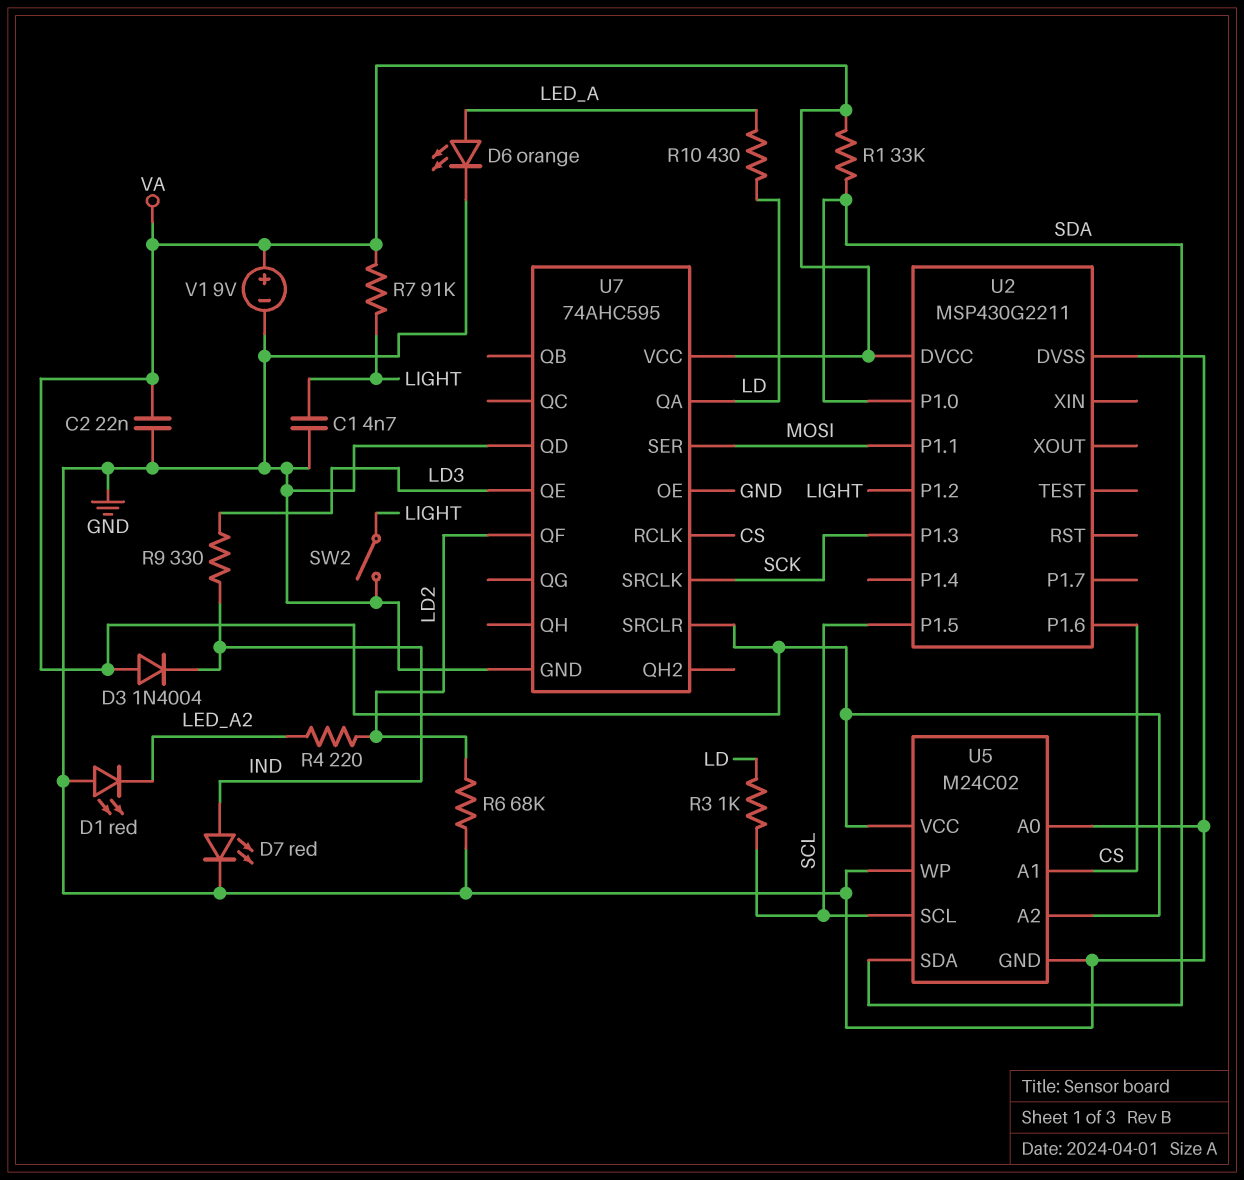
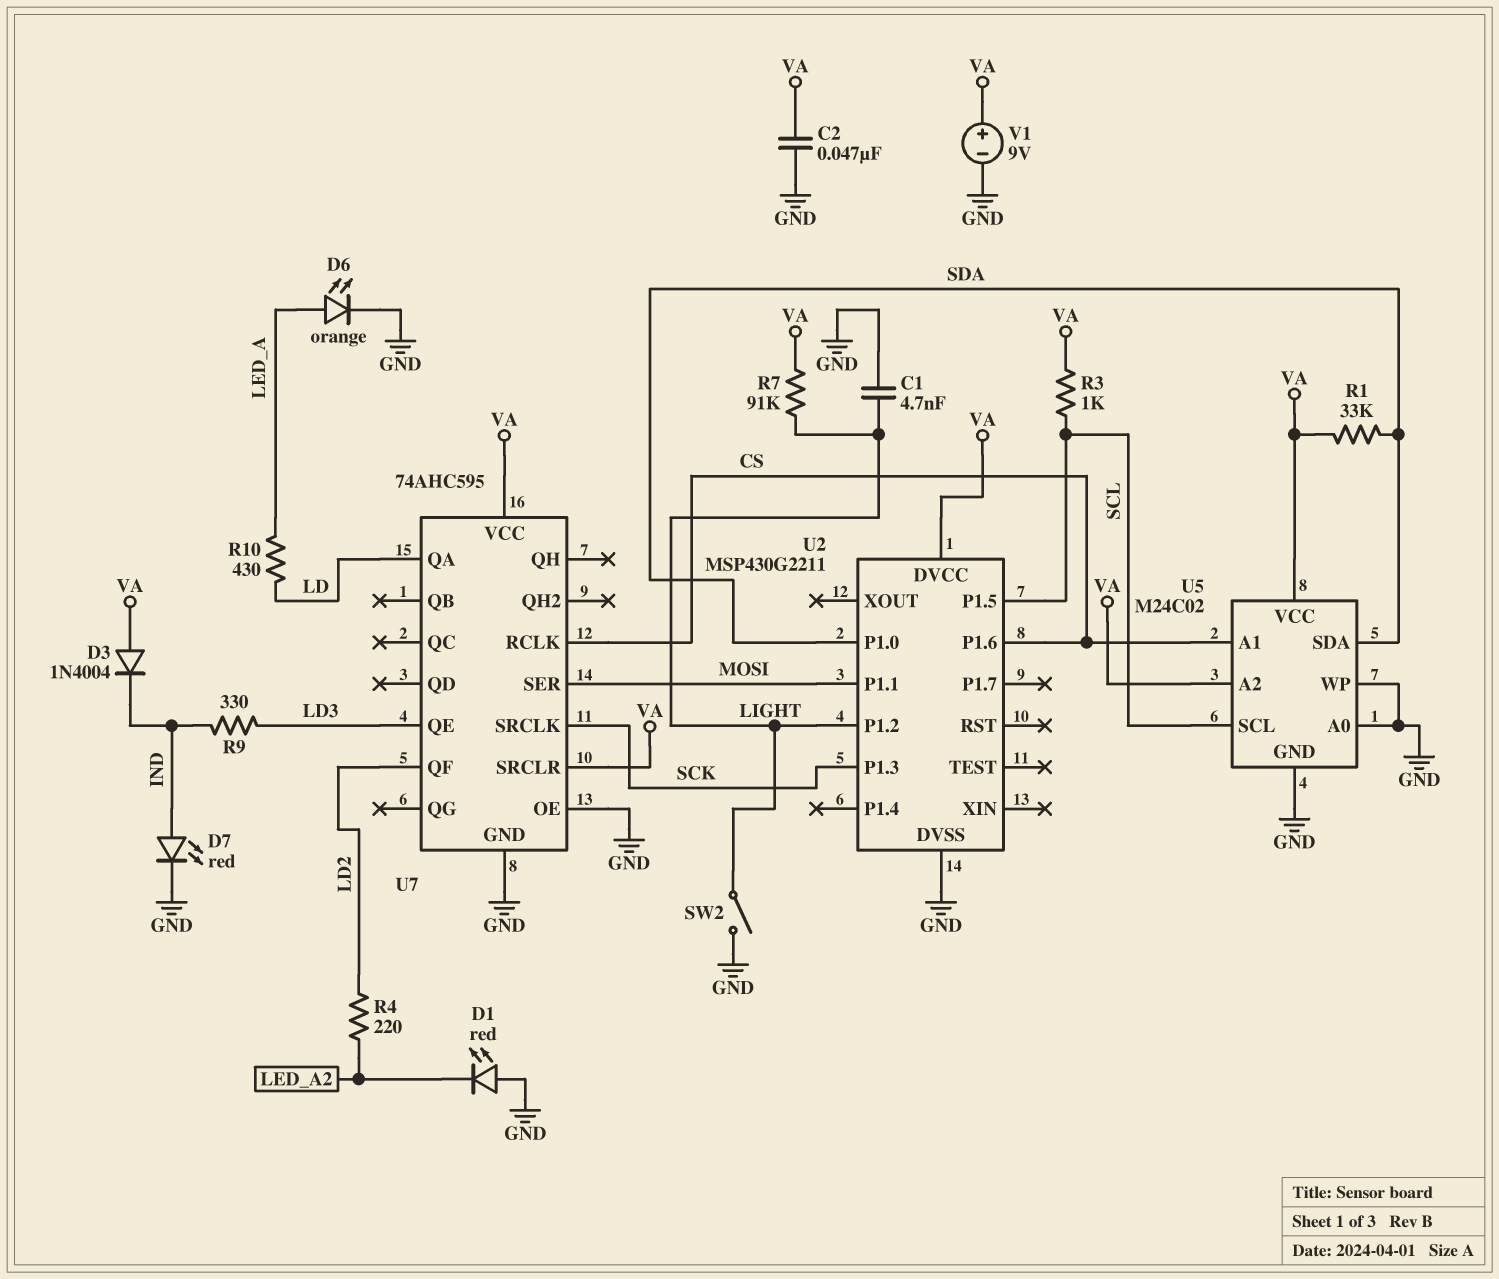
C2: 22nF (GND, VA) -> 47nF (GND, VA)
R3: 1k (LD, SCL) -> 1k (SCL, VA)
R6: 68k (GND, LD2) -> none
U7 pin QD: GND -> none

